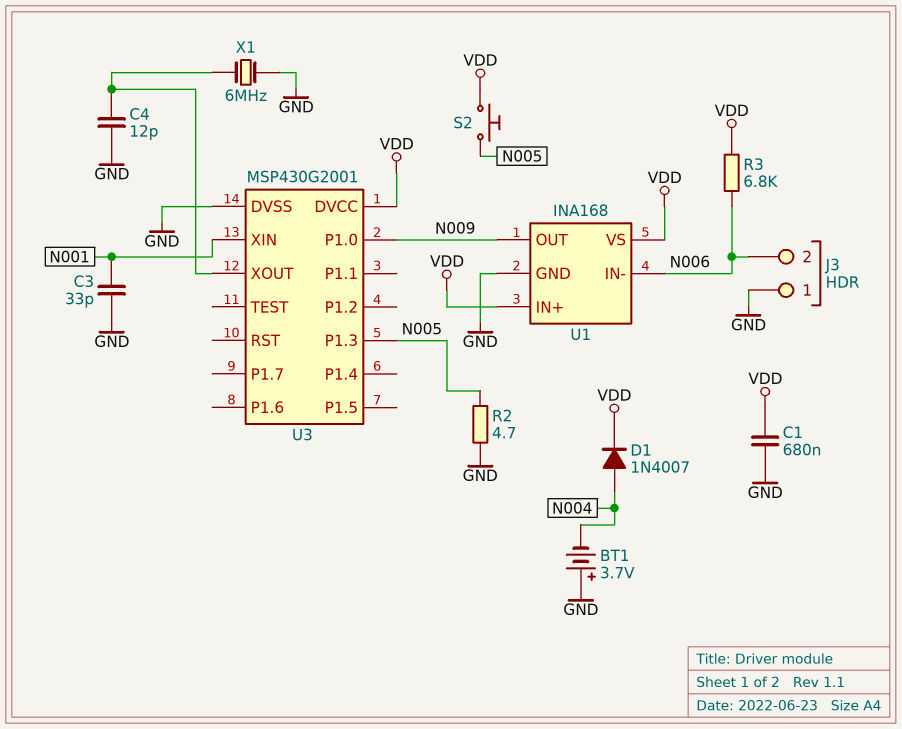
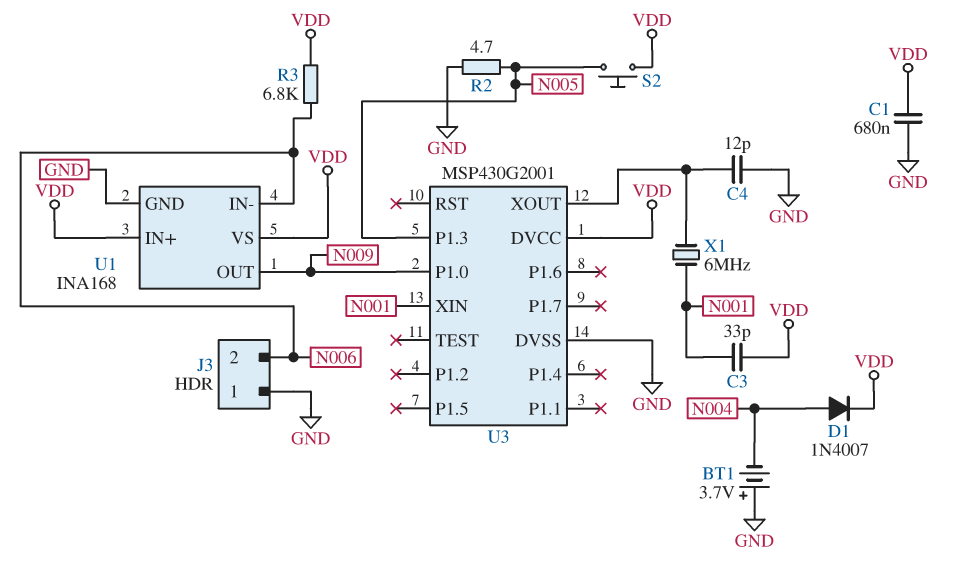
C3: 33pF (GND, N001) -> 33pF (N001, VDD)
X1: 6MHz (GND, U3/XOUT) -> 6MHz (N001, U3/XOUT)

